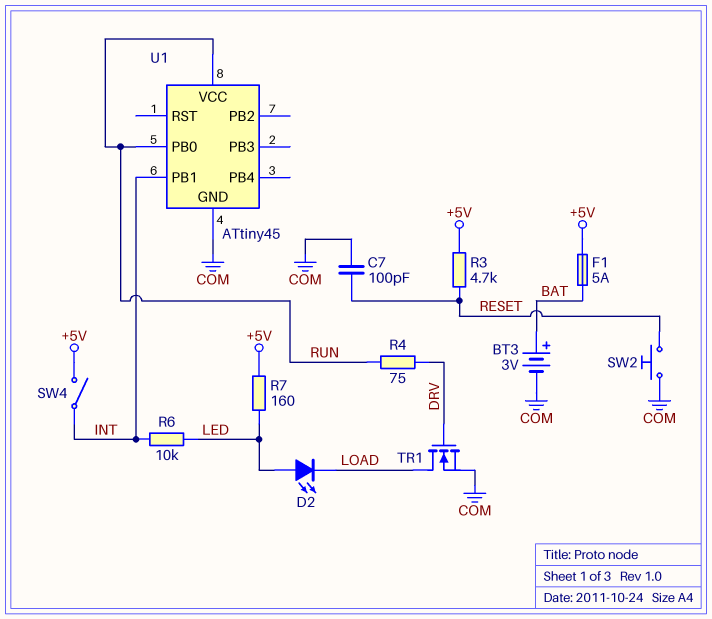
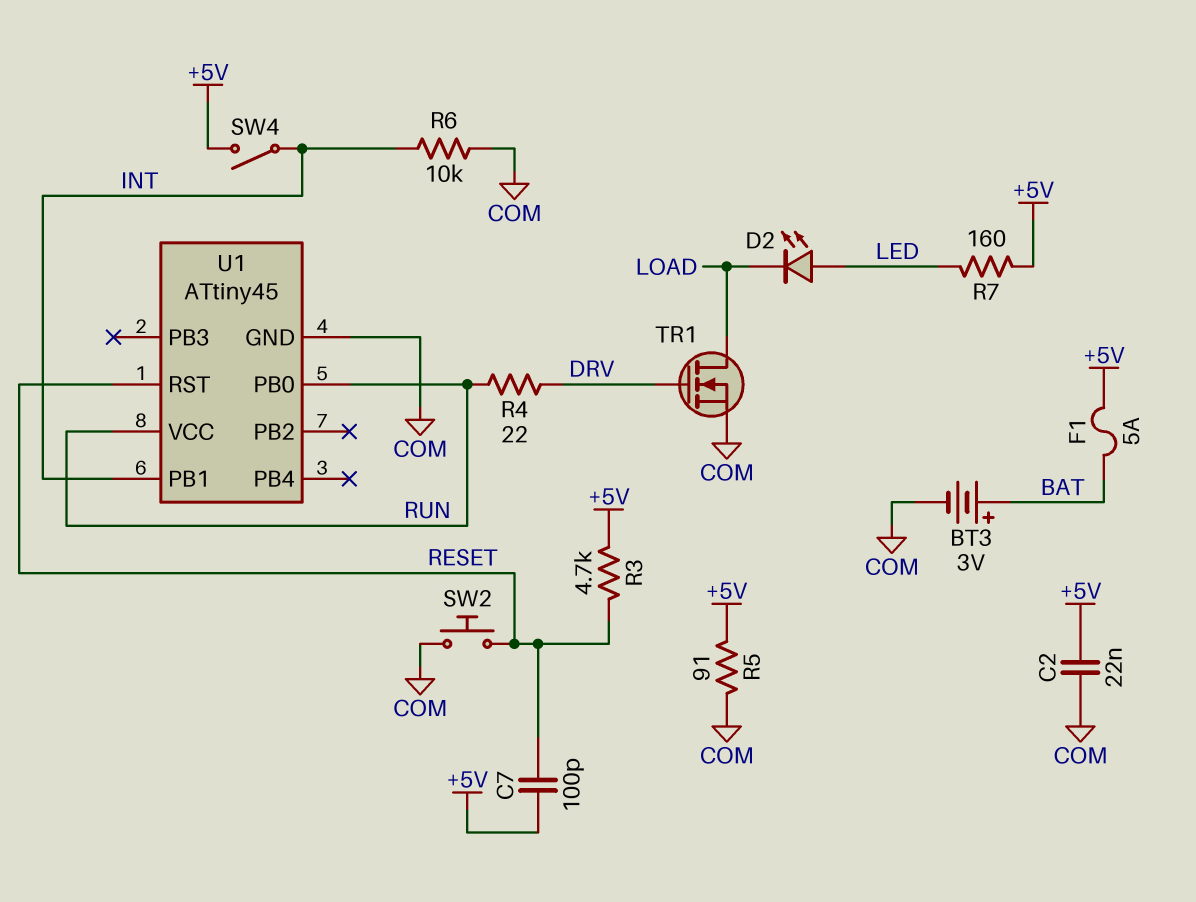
C2: none -> 22nF (+5V, COM)
C7: 100pF (COM, RESET) -> 100pF (+5V, RESET)
R4: 75 (DRV, RUN) -> 22 (DRV, RUN)
R5: none -> 91 (+5V, COM)
R6: 10k (INT, LED) -> 10k (COM, INT)
U1 pin RST: none -> RESET

